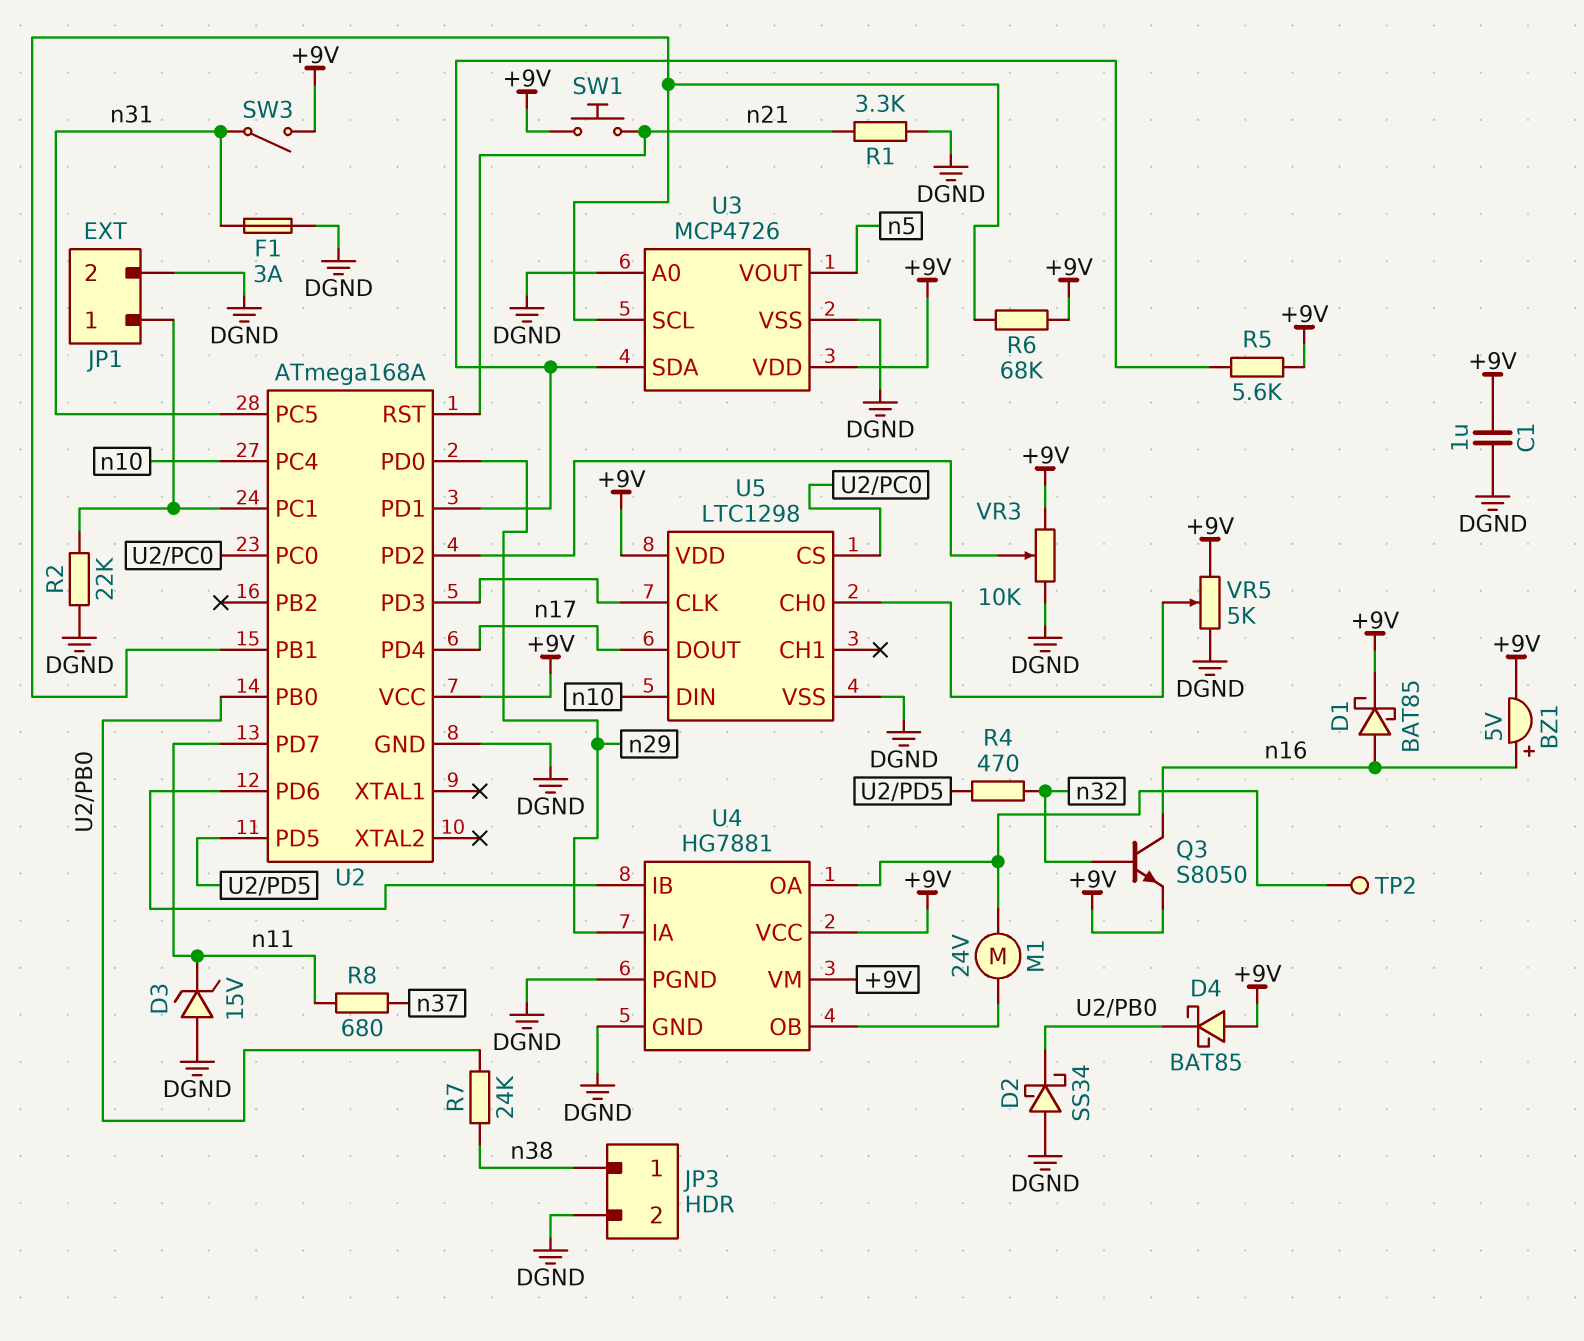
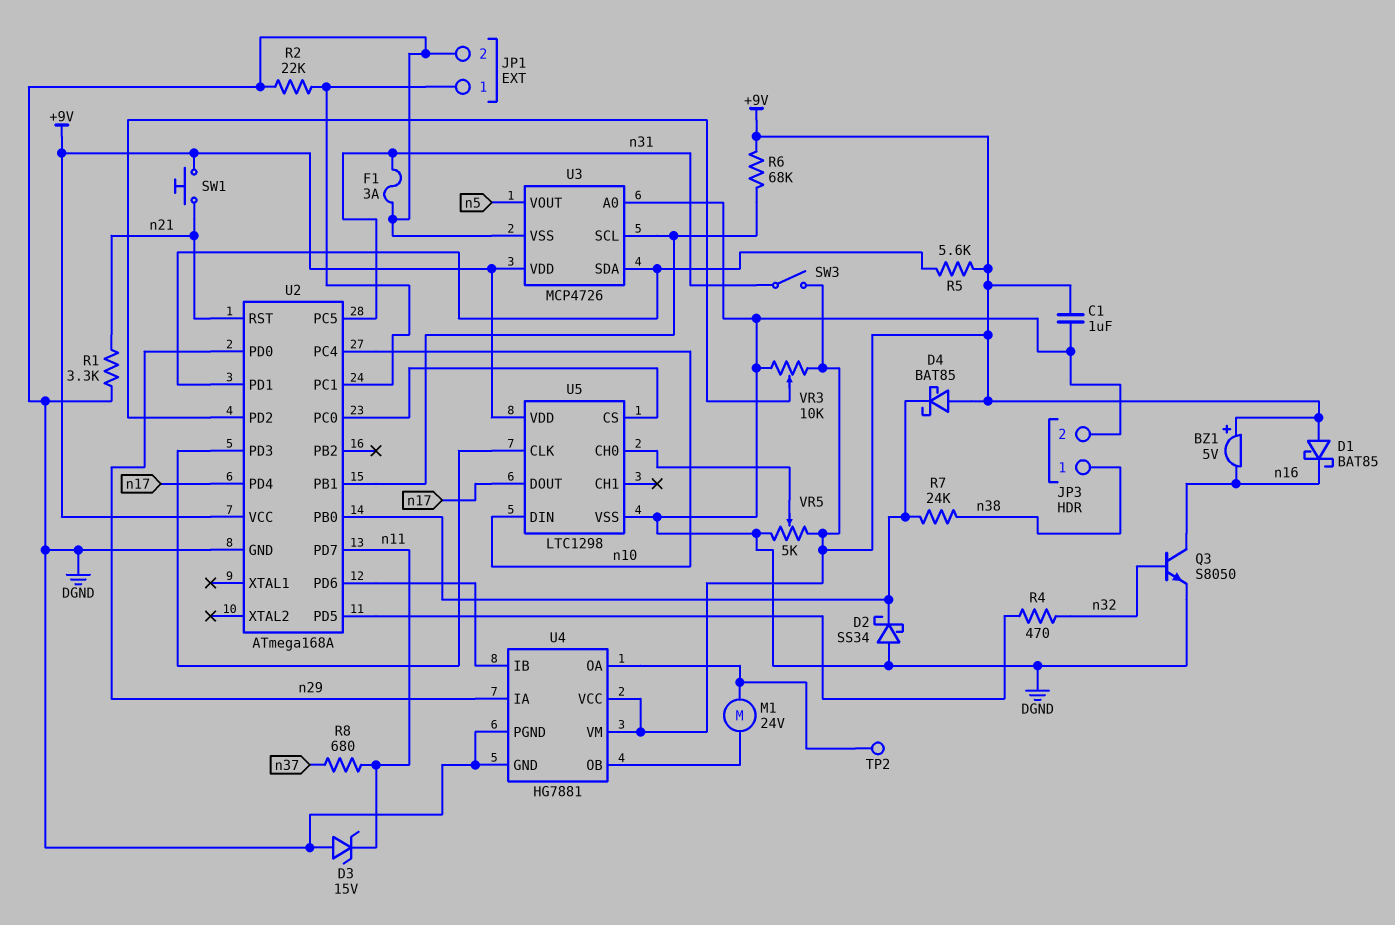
BZ1: buzzer 5V (plus n16, minus +9V) -> buzzer 5V (plus +9V, minus n16)
D1: schottky BAT85 (A n16, K +9V) -> schottky BAT85 (A +9V, K n16)
Q3: NPN S8050 (B n32, C n16, E +9V) -> NPN S8050 (B n32, C n16, E DGND)

